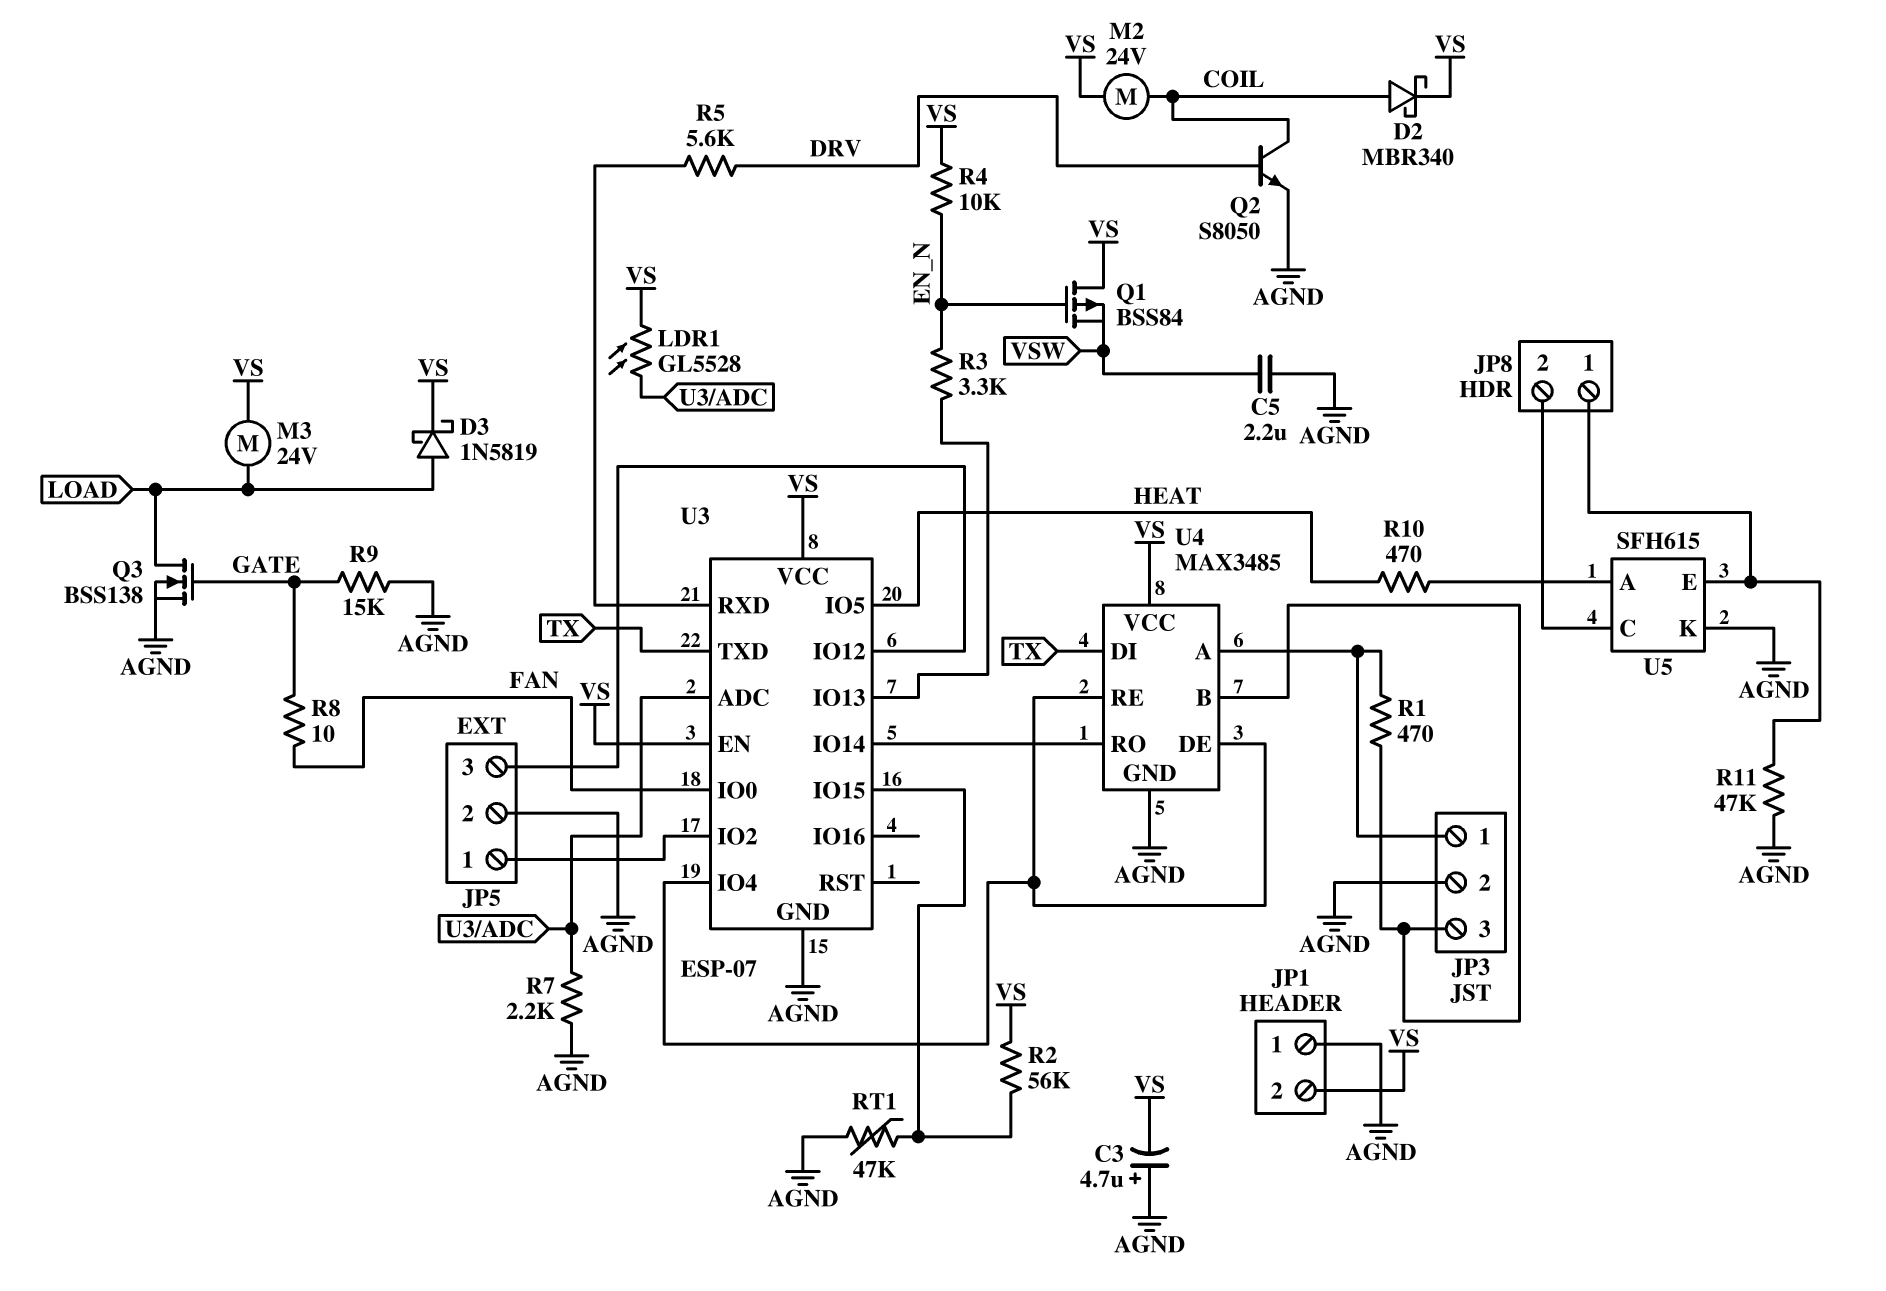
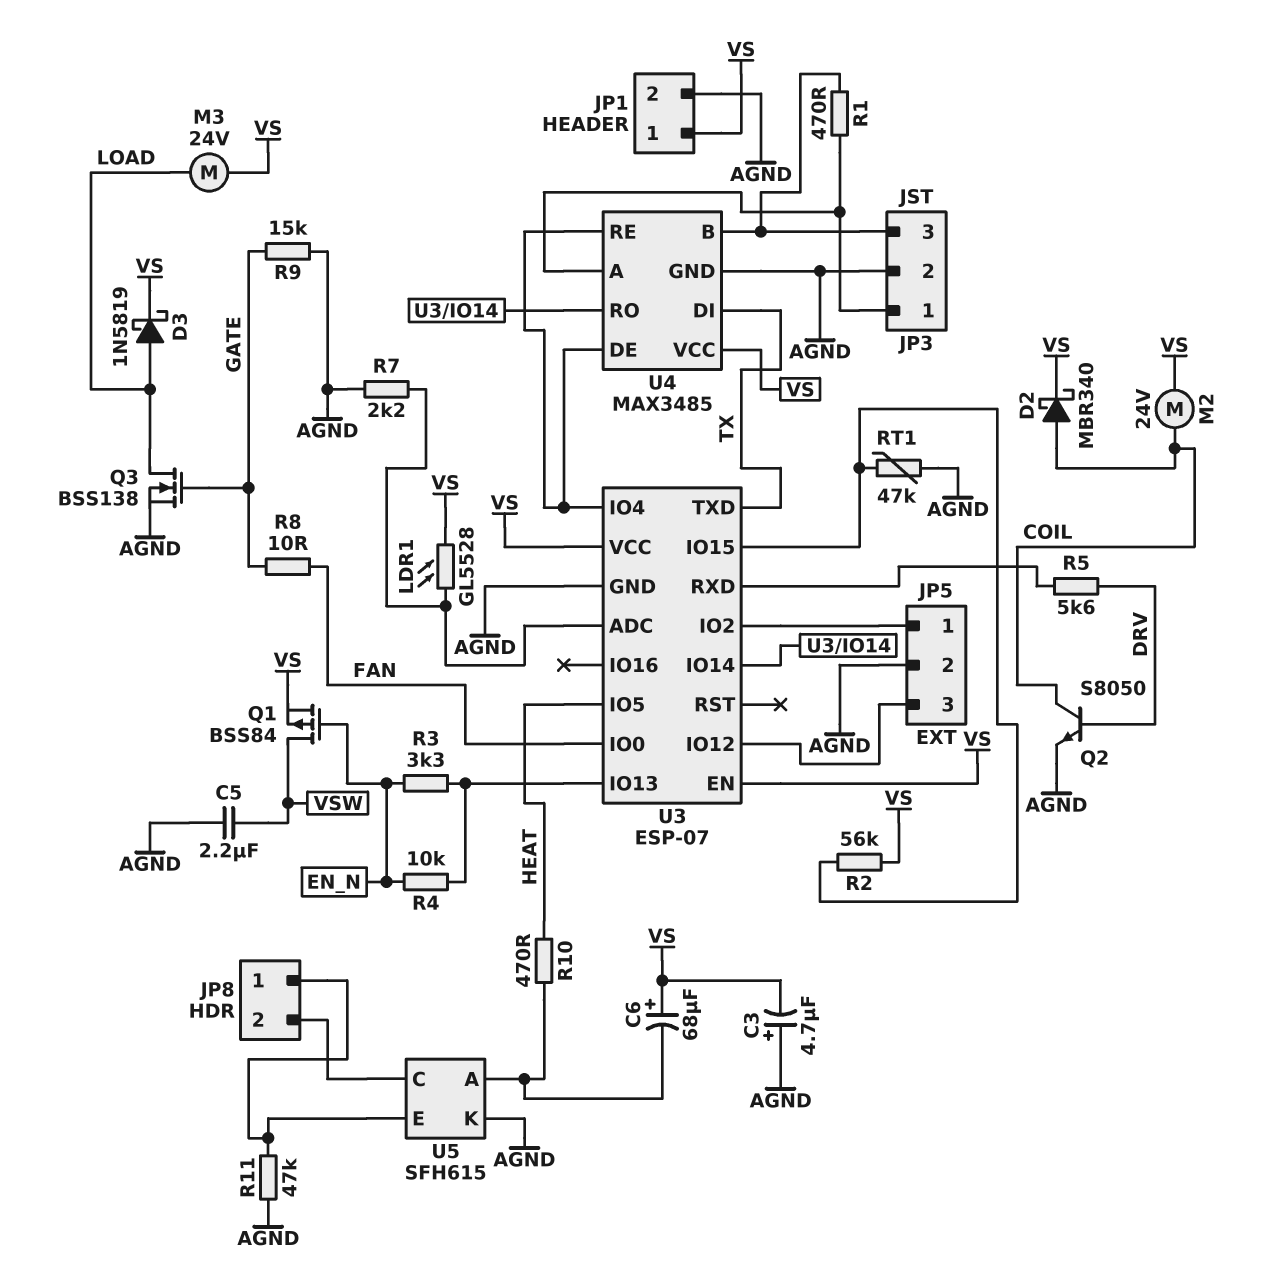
C6: none -> 68uF (plus VS, minus U5/A)
JP1 pin 1: AGND -> VS
JP1 pin 2: VS -> AGND
Q1: PMOS BSS84 (G EN_N, D VS, S VSW) -> PMOS BSS84 (G EN_N, D VSW, S VS)
R4: 10k (EN_N, VS) -> 10k (EN_N, U3/IO13)

